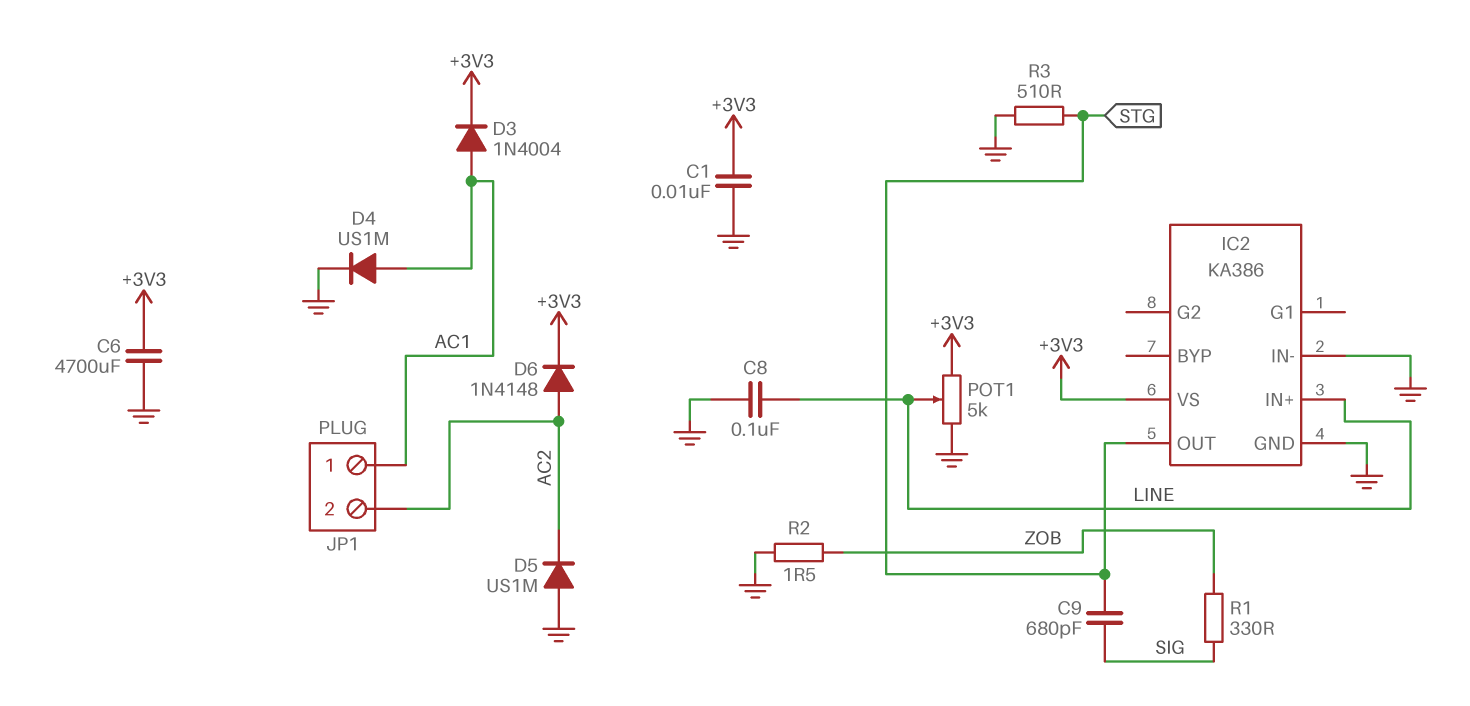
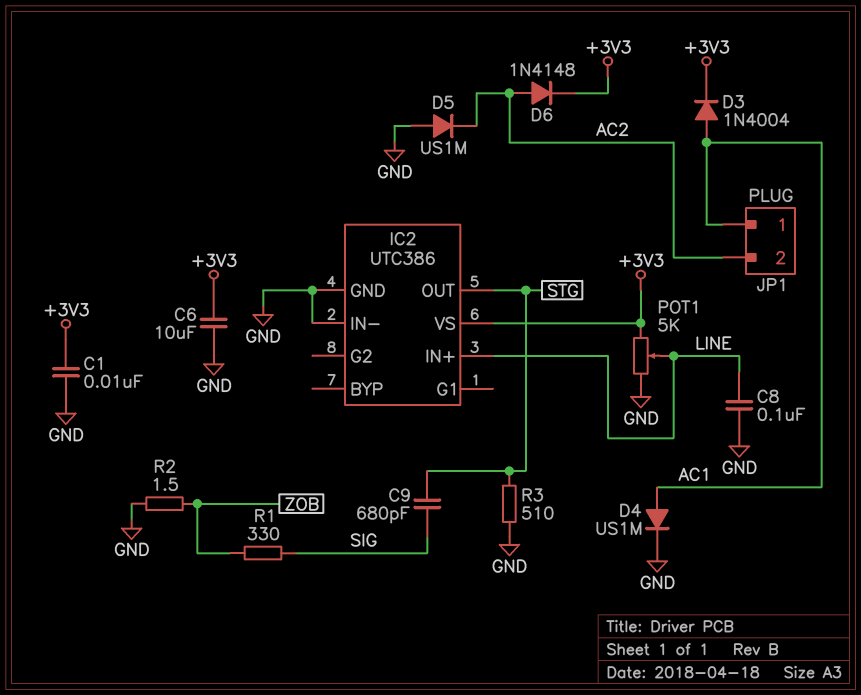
C6: 4700uF (+3V3, GND) -> 10uF (+3V3, GND)
IC2: KA386 -> UTC386

